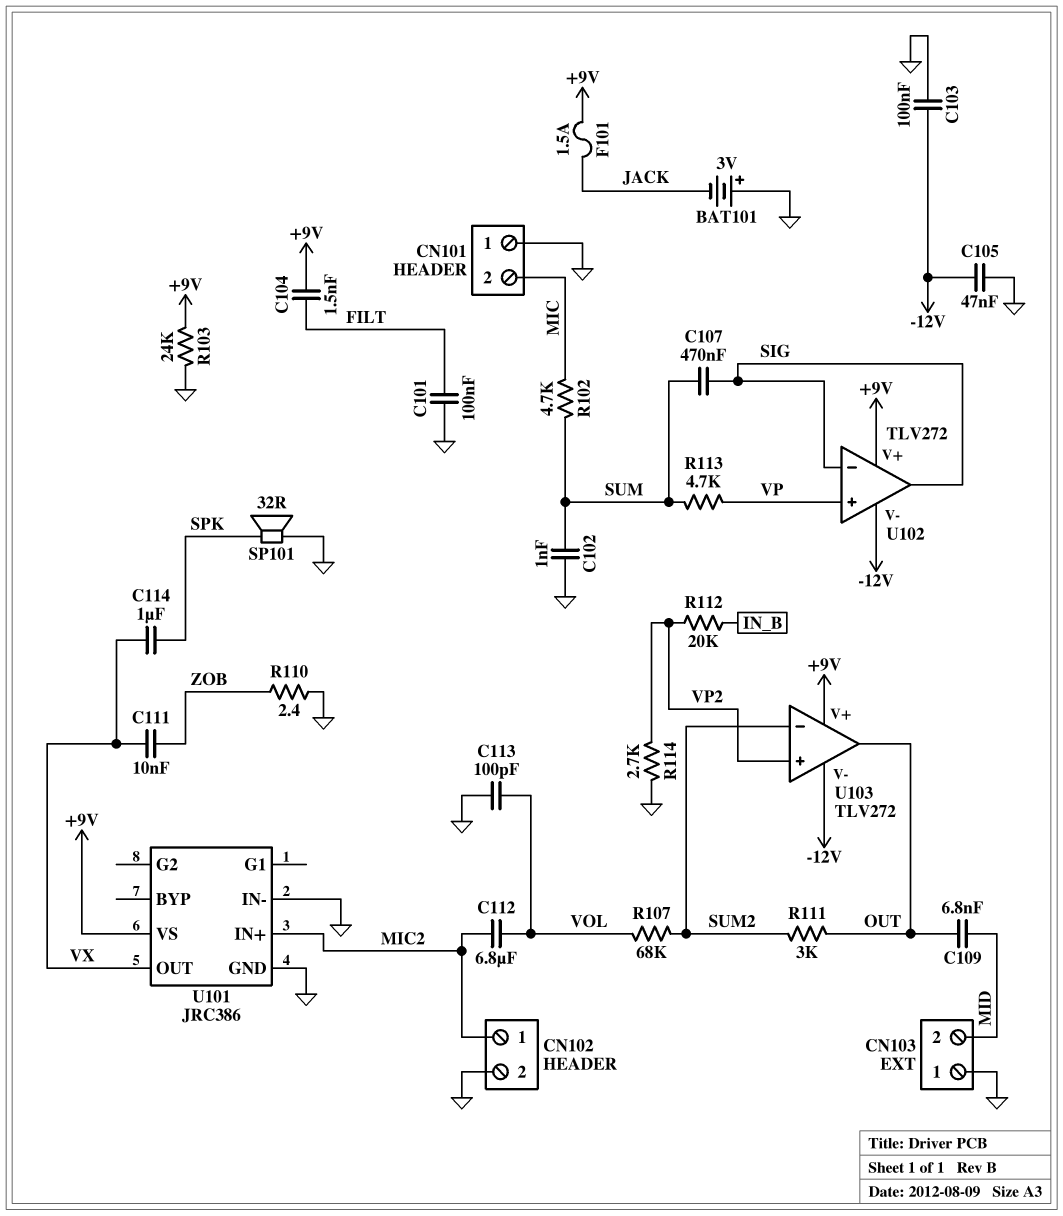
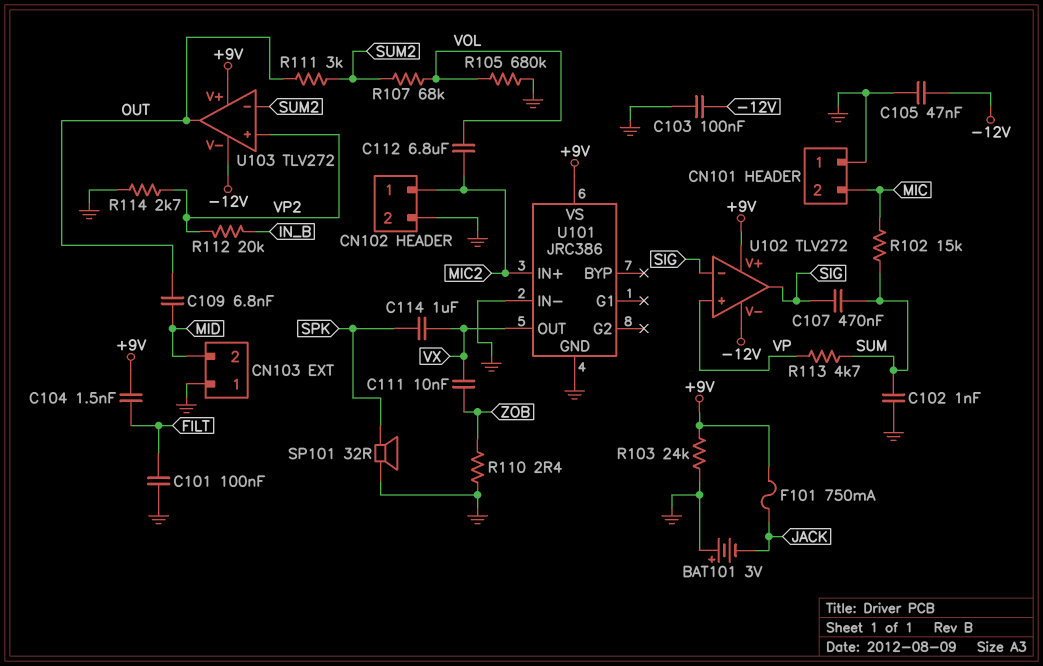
C113: 100pF (GND, VOL) -> none
F101: 1.5A (+9V, JACK) -> 750mA (+9V, JACK)
R102: 4.7k (MIC, SUM) -> 15k (MIC, SUM)
R105: none -> 680k (GND, VOL)

